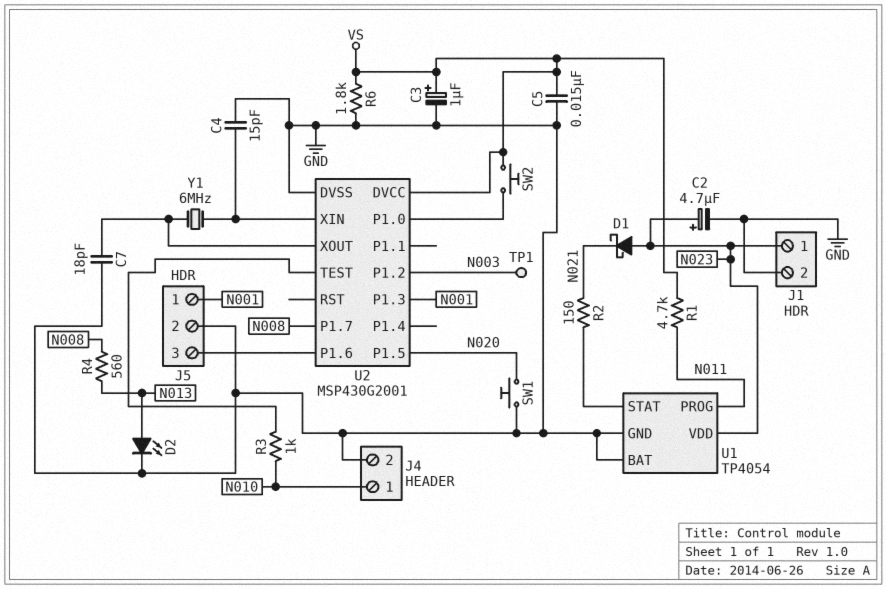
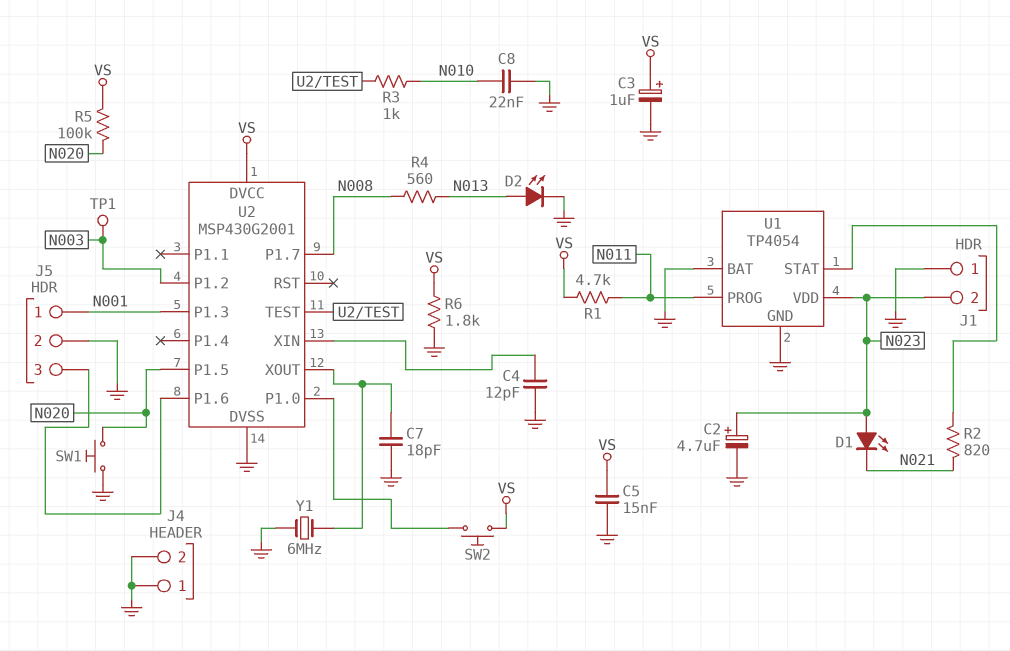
C4: 15pF (GND, U2/XIN) -> 12pF (GND, U2/XIN)
C8: none -> 22nF (GND, N010)
D1: schottky (A N023, K N021) -> LED (A N023, K N021)
J1 pin 1: N023 -> GND
J1 pin 2: GND -> N023
J4 pin 1: N010 -> GND
R2: 150 (N021, U1/STAT) -> 820 (N021, U1/STAT)
R5: none -> 100k (N020, VS)
Y1: 6MHz (U2/XIN, U2/XOUT) -> 6MHz (GND, U2/XOUT)

